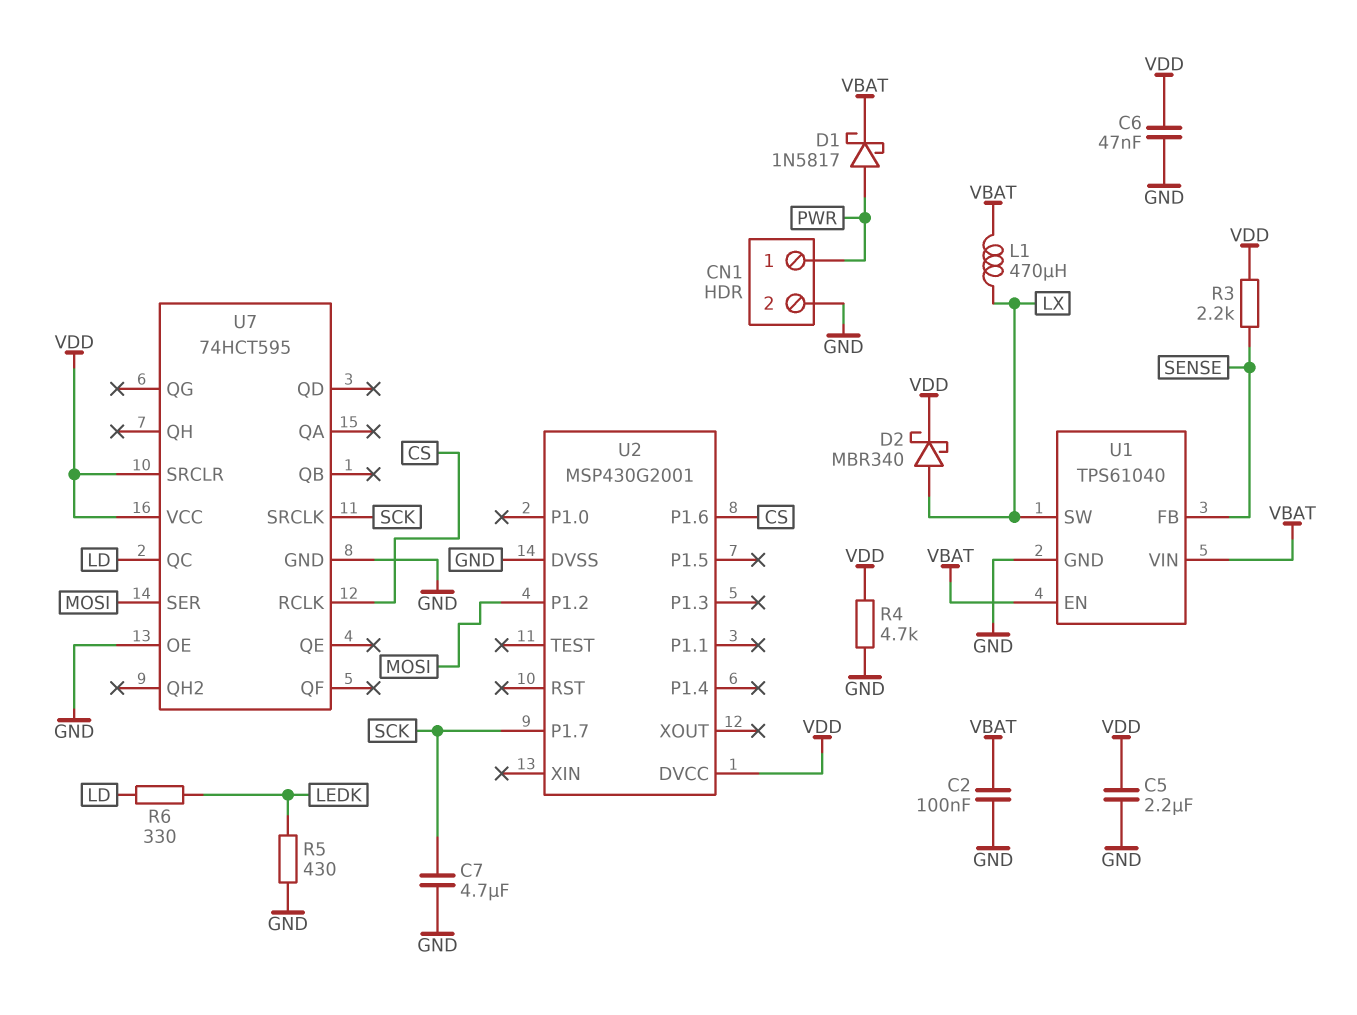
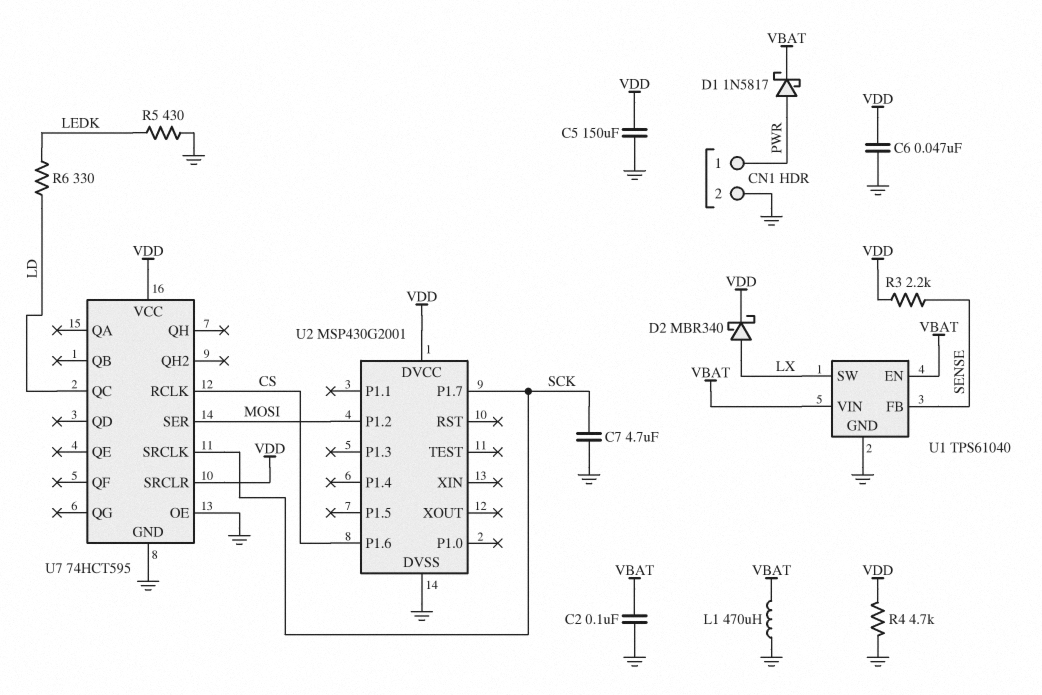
C5: 2.2uF (GND, VDD) -> 150uF (GND, VDD)
L1: 470uH (LX, VBAT) -> 470uH (GND, VBAT)

